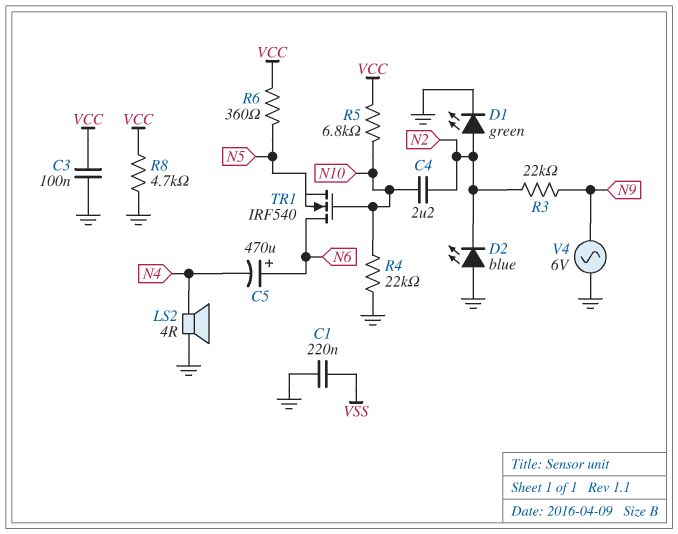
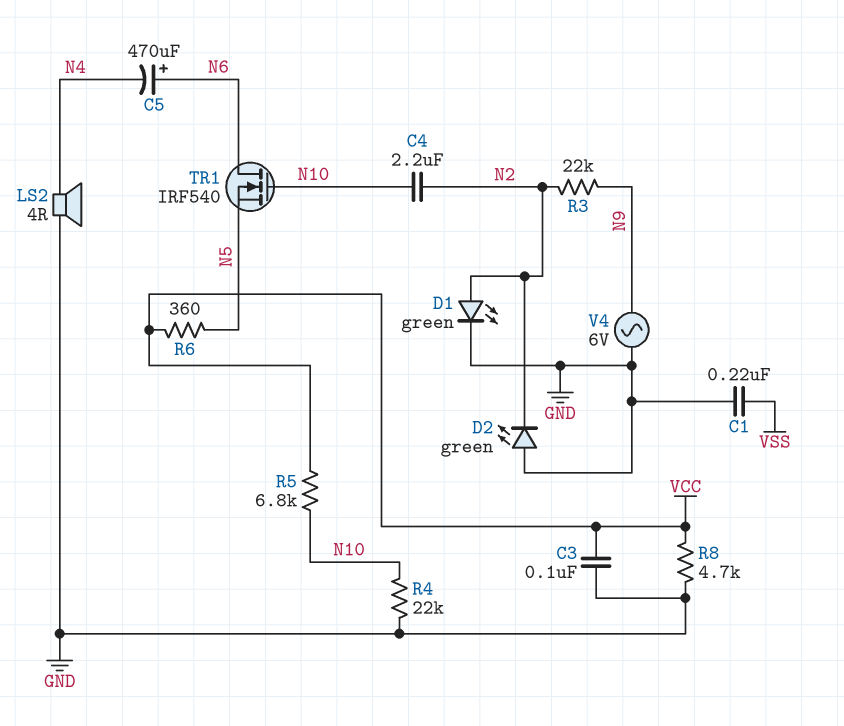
D2: LED blue (A GND, K N2) -> LED green (A GND, K N2)

